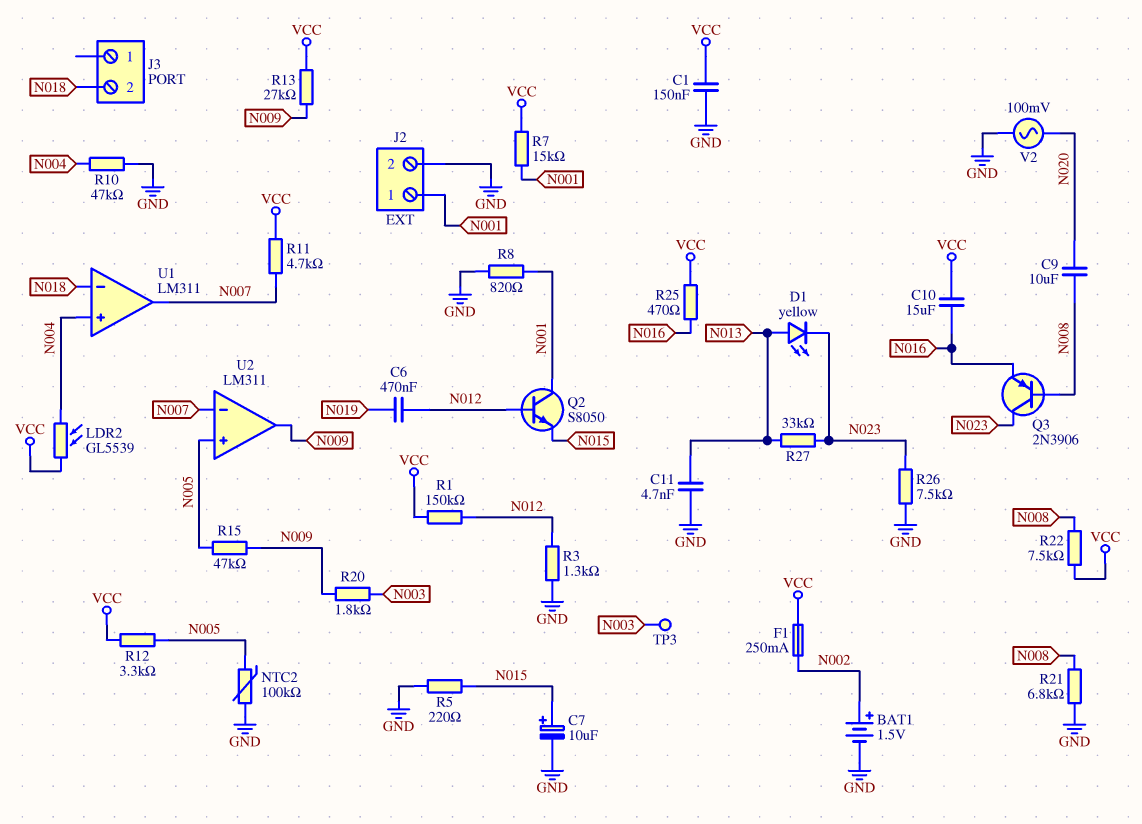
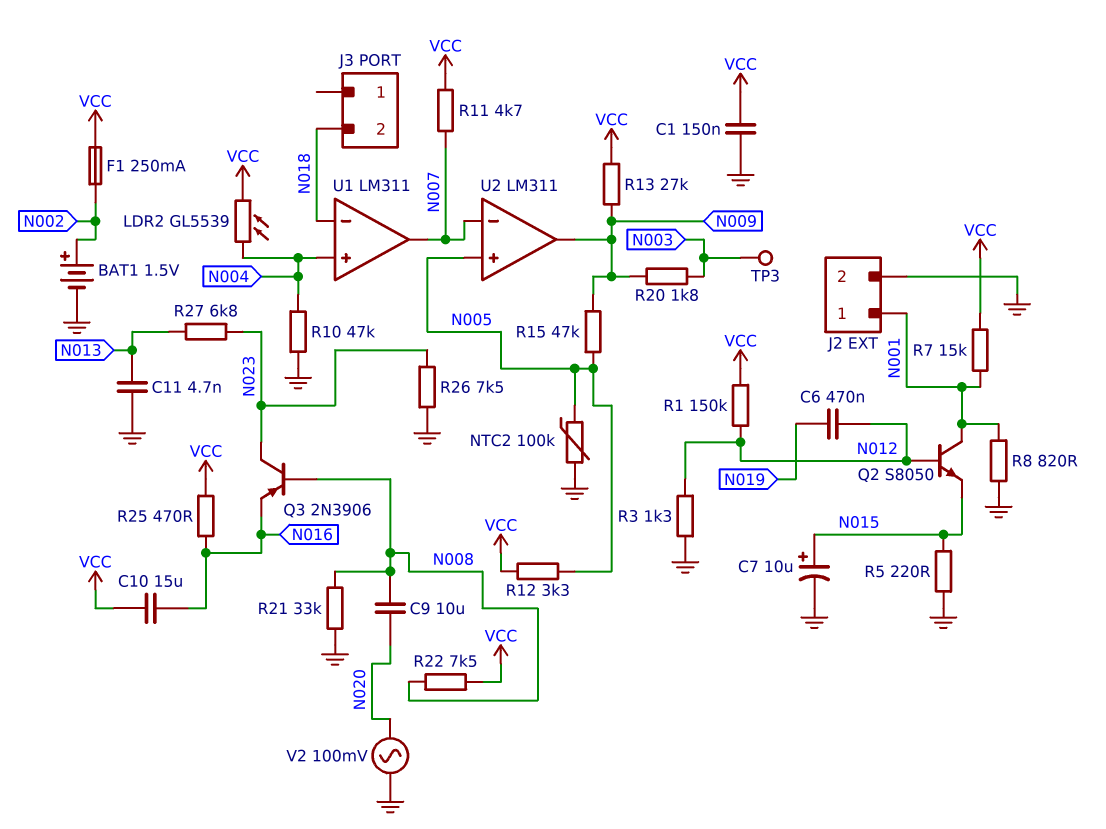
D1: LED yellow (A N013, K N023) -> none
R21: 6.8k (GND, N008) -> 33k (GND, N008)
R27: 33k (N013, N023) -> 6.8k (N013, N023)

